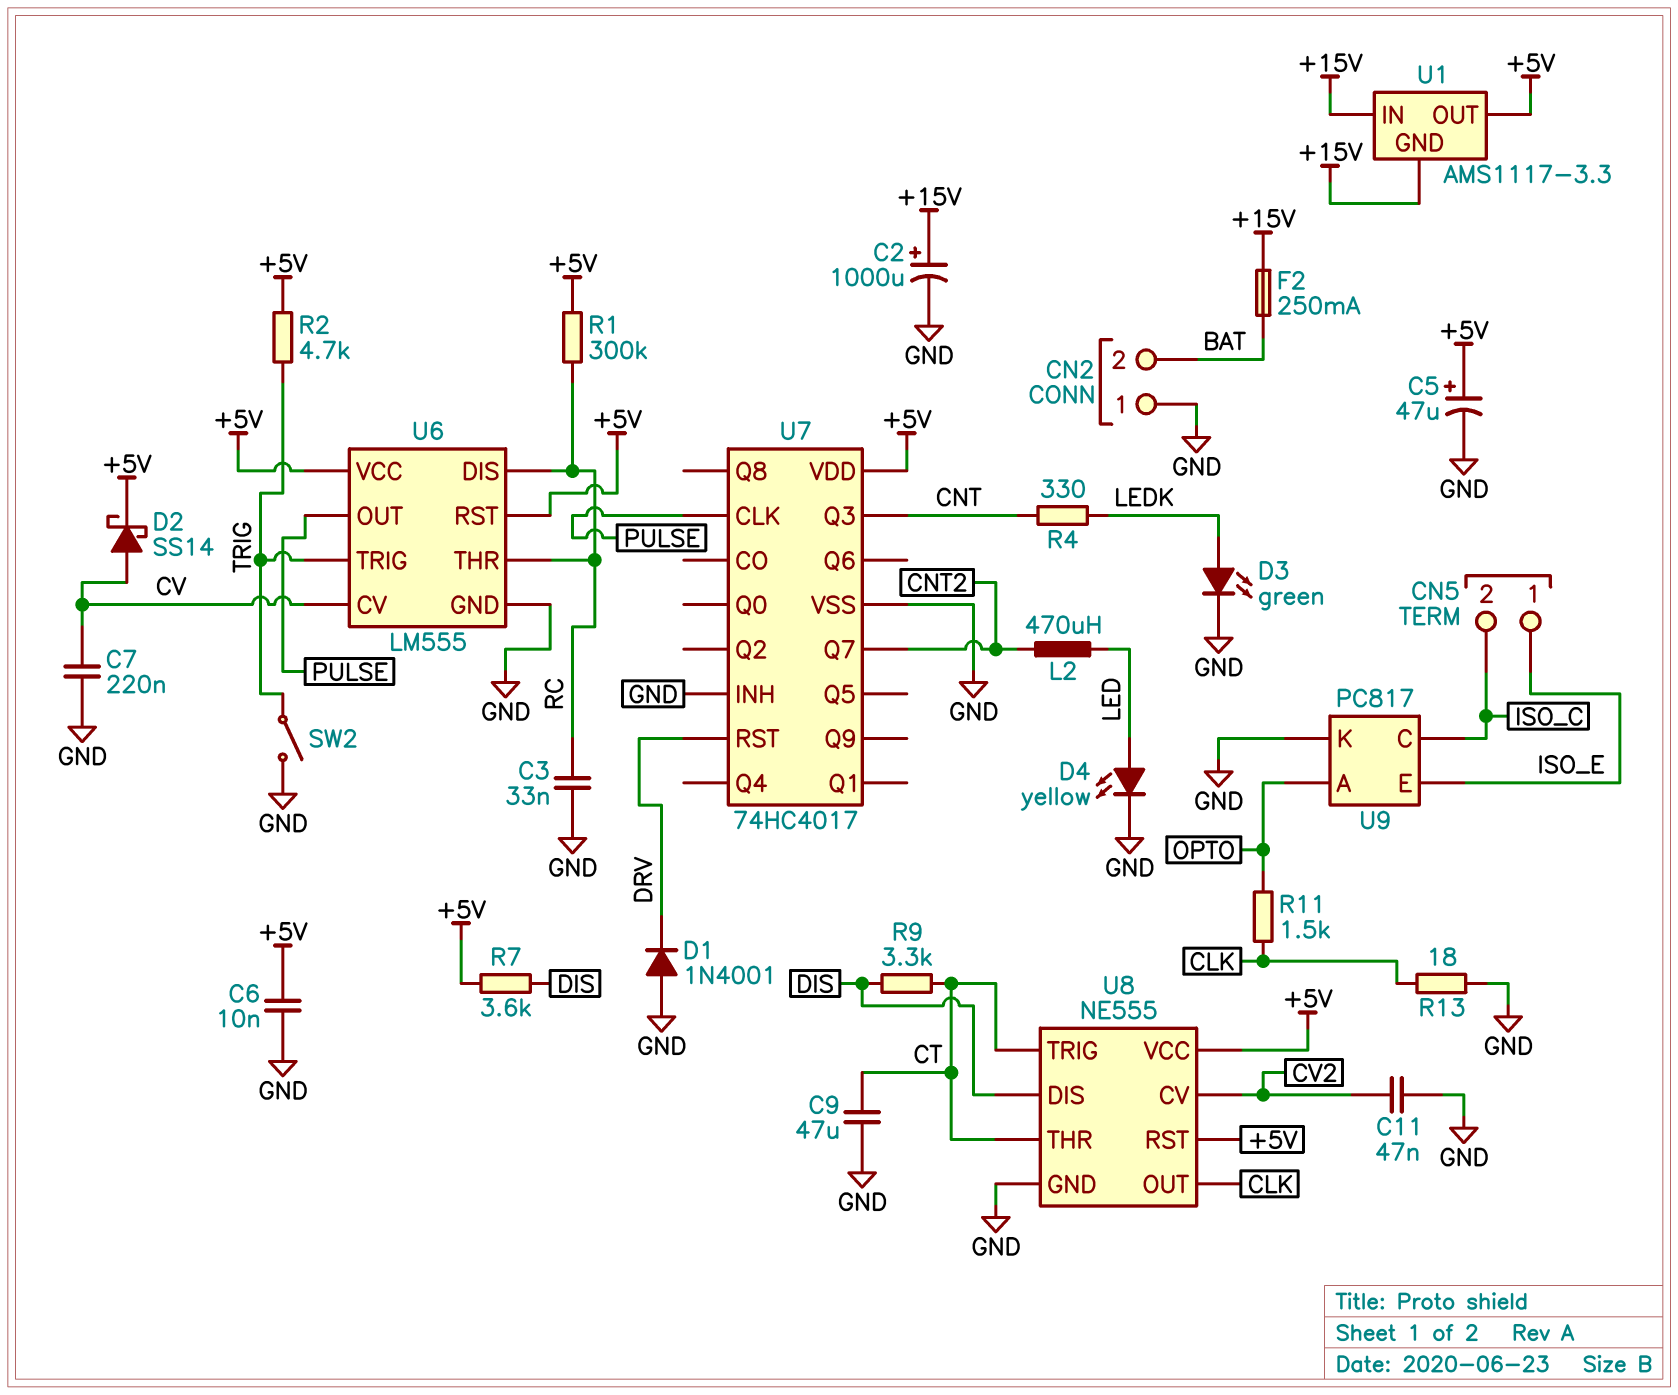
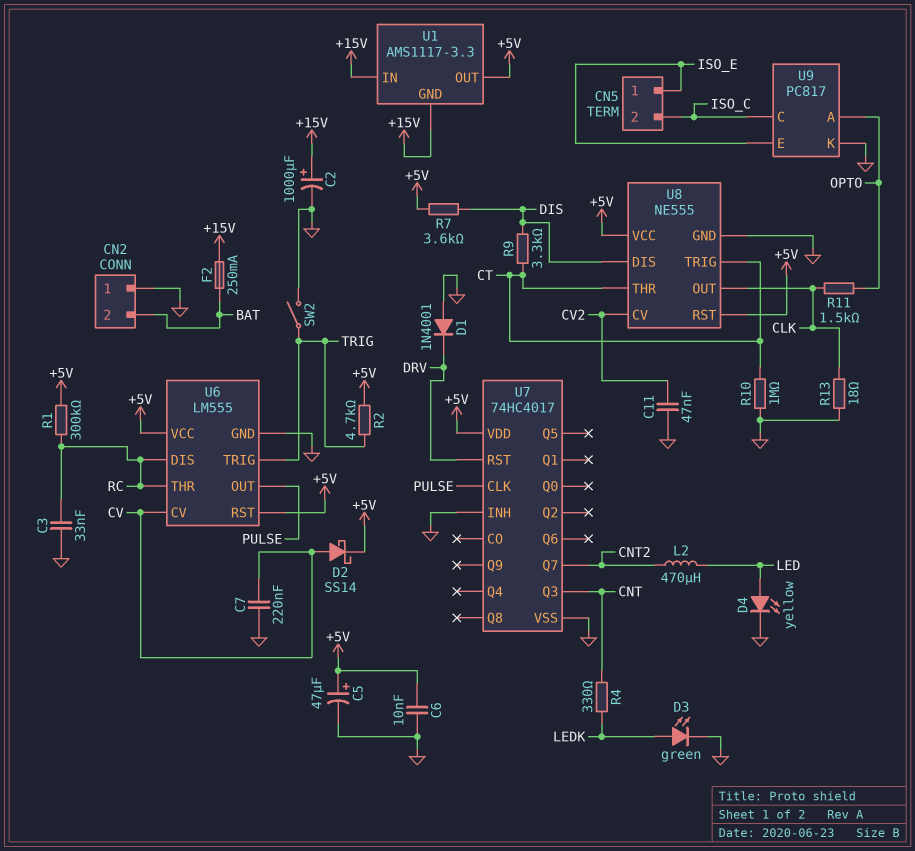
C9: 47uF (CT, GND) -> none
R10: none -> 1M (CT, GND)

